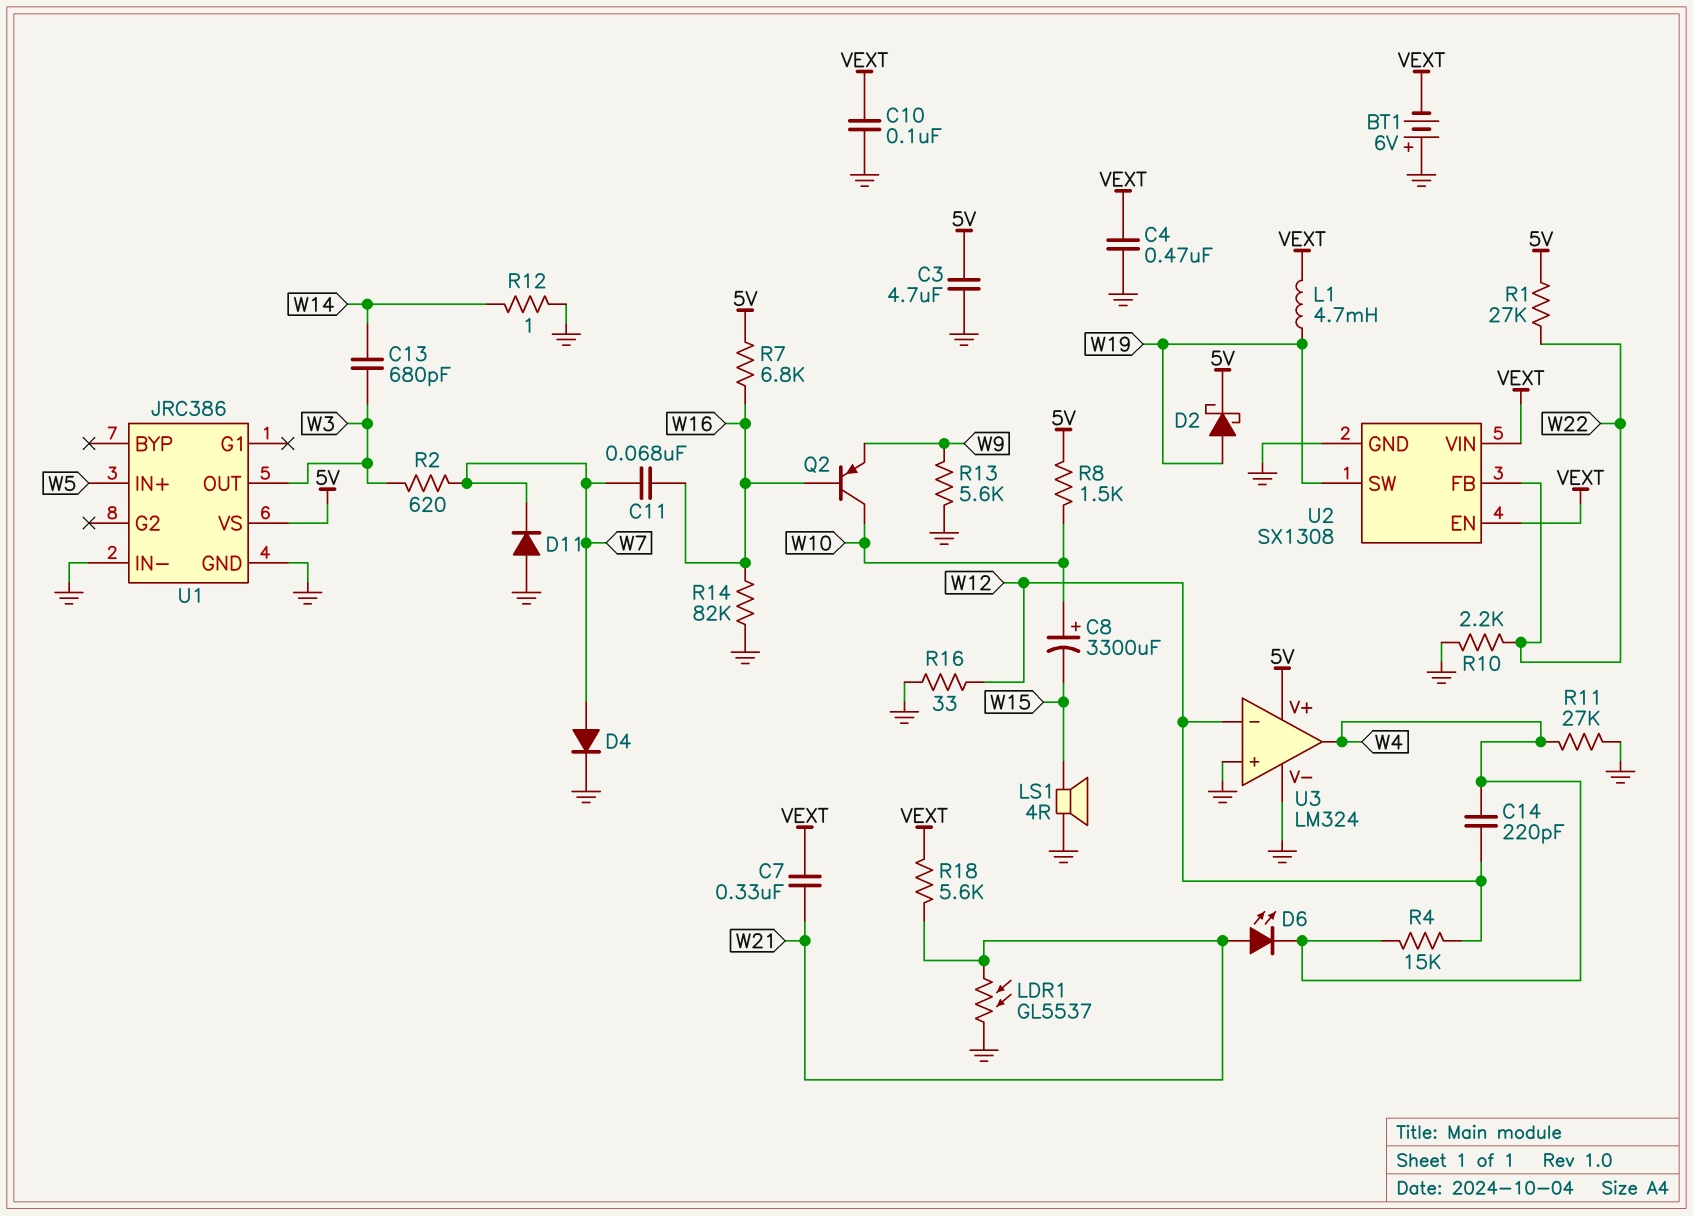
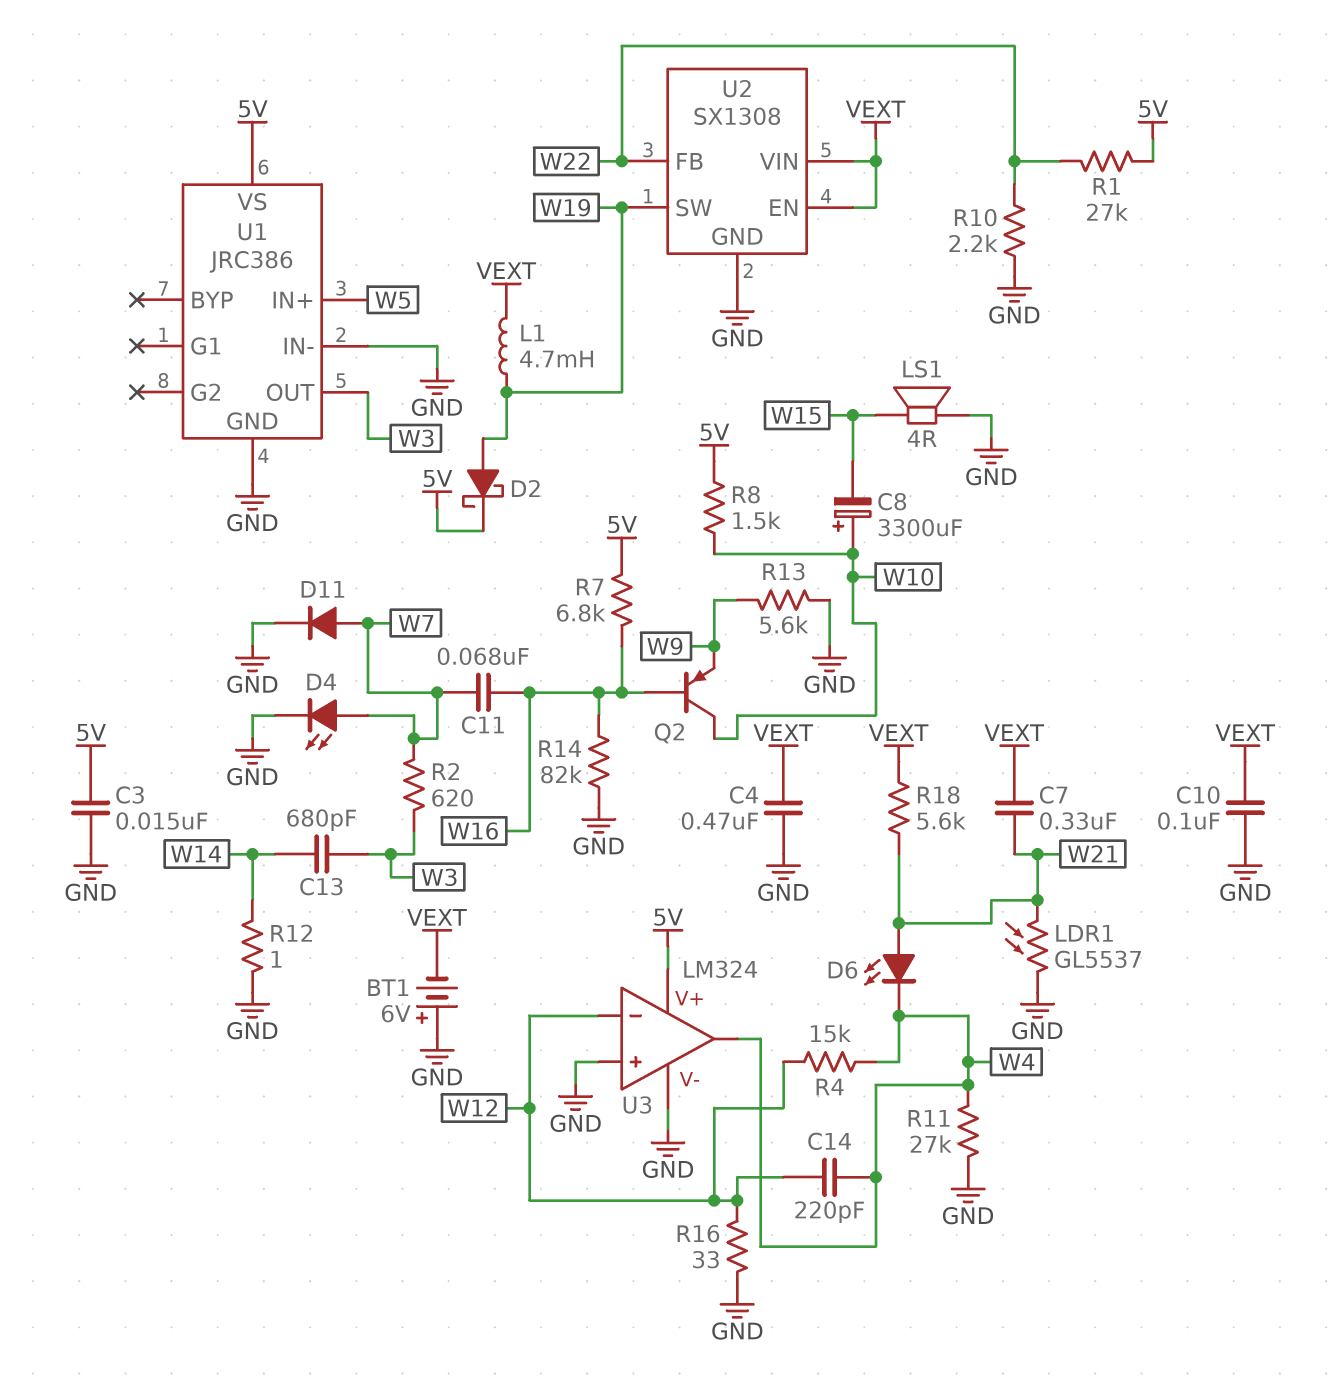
C3: 4.7uF (5V, GND) -> 15nF (5V, GND)
D4: diode (A W7, K GND) -> LED (A W7, K GND)
D11: diode (A GND, K W7) -> diode (A W7, K GND)

